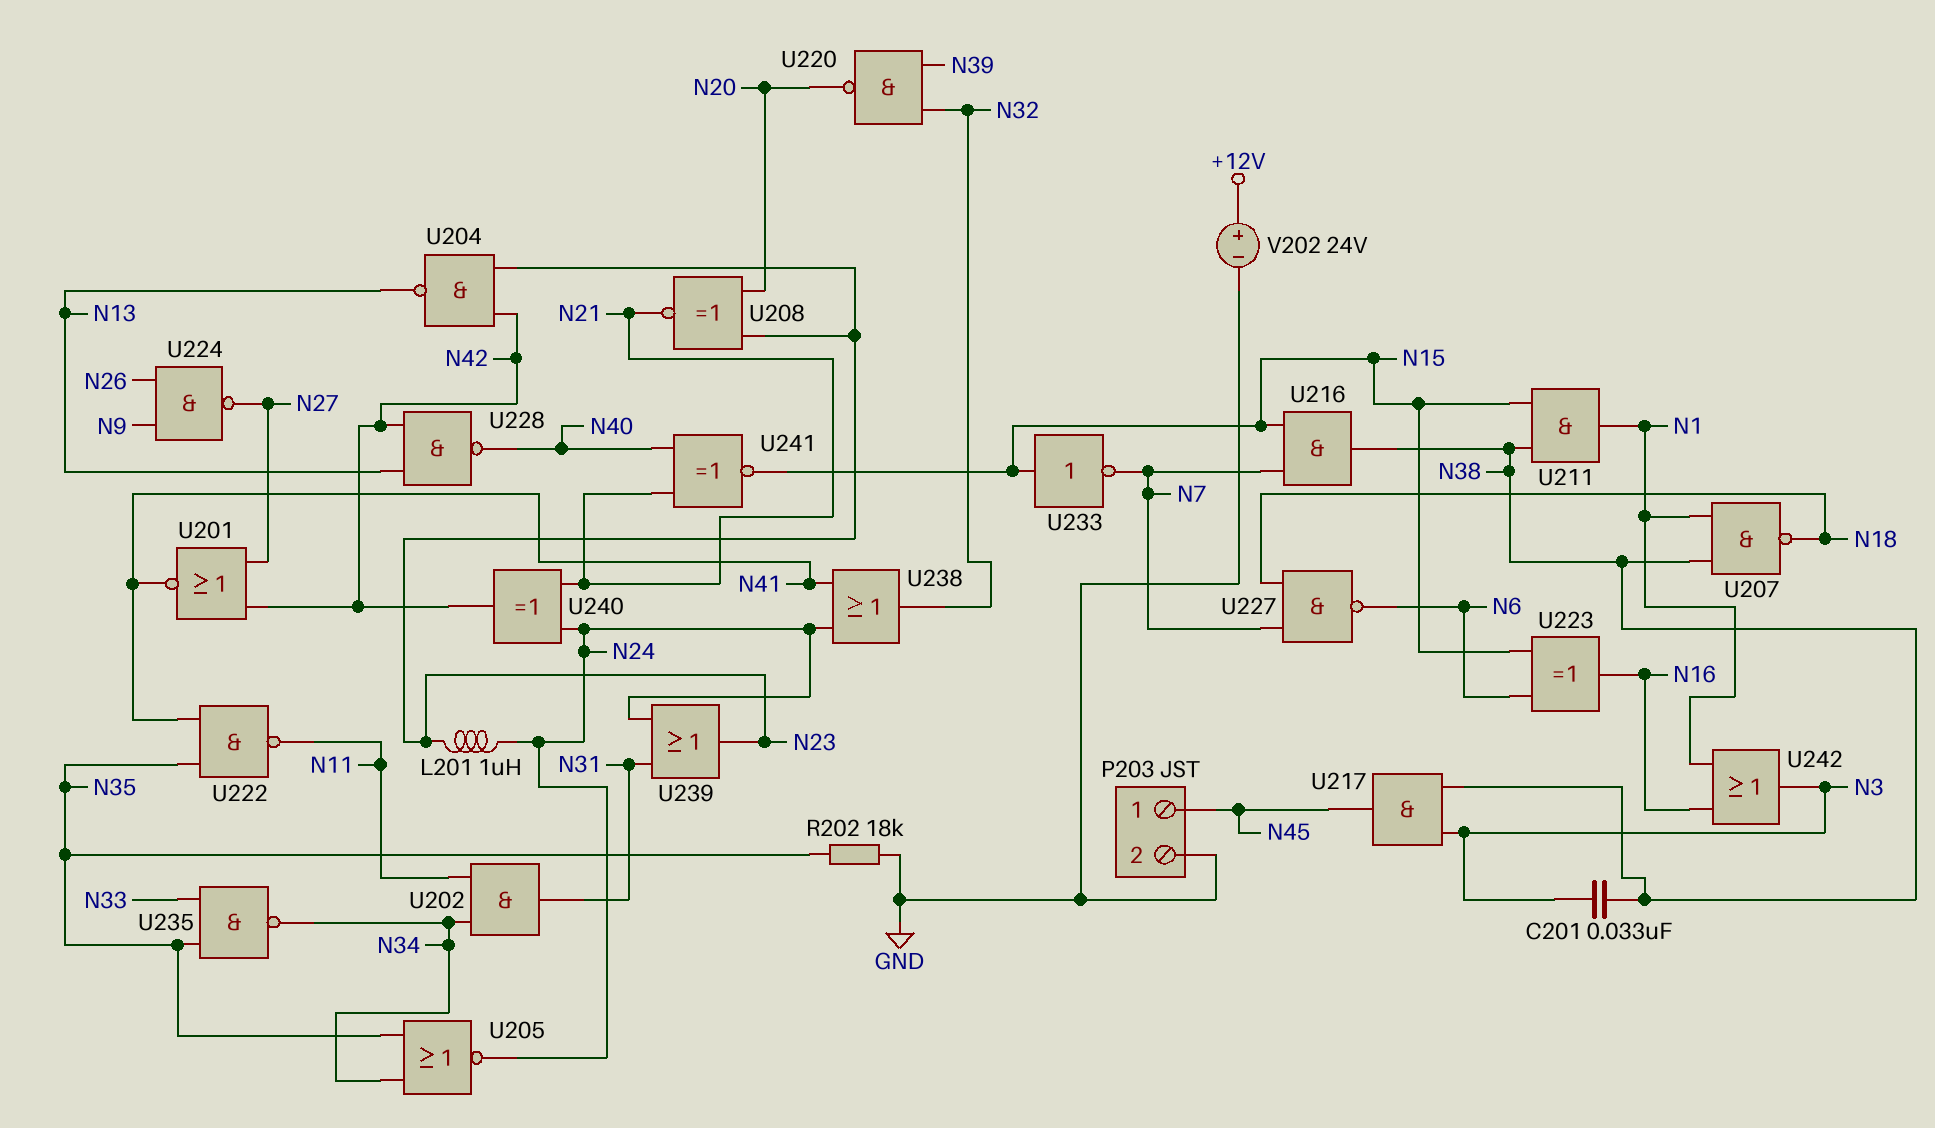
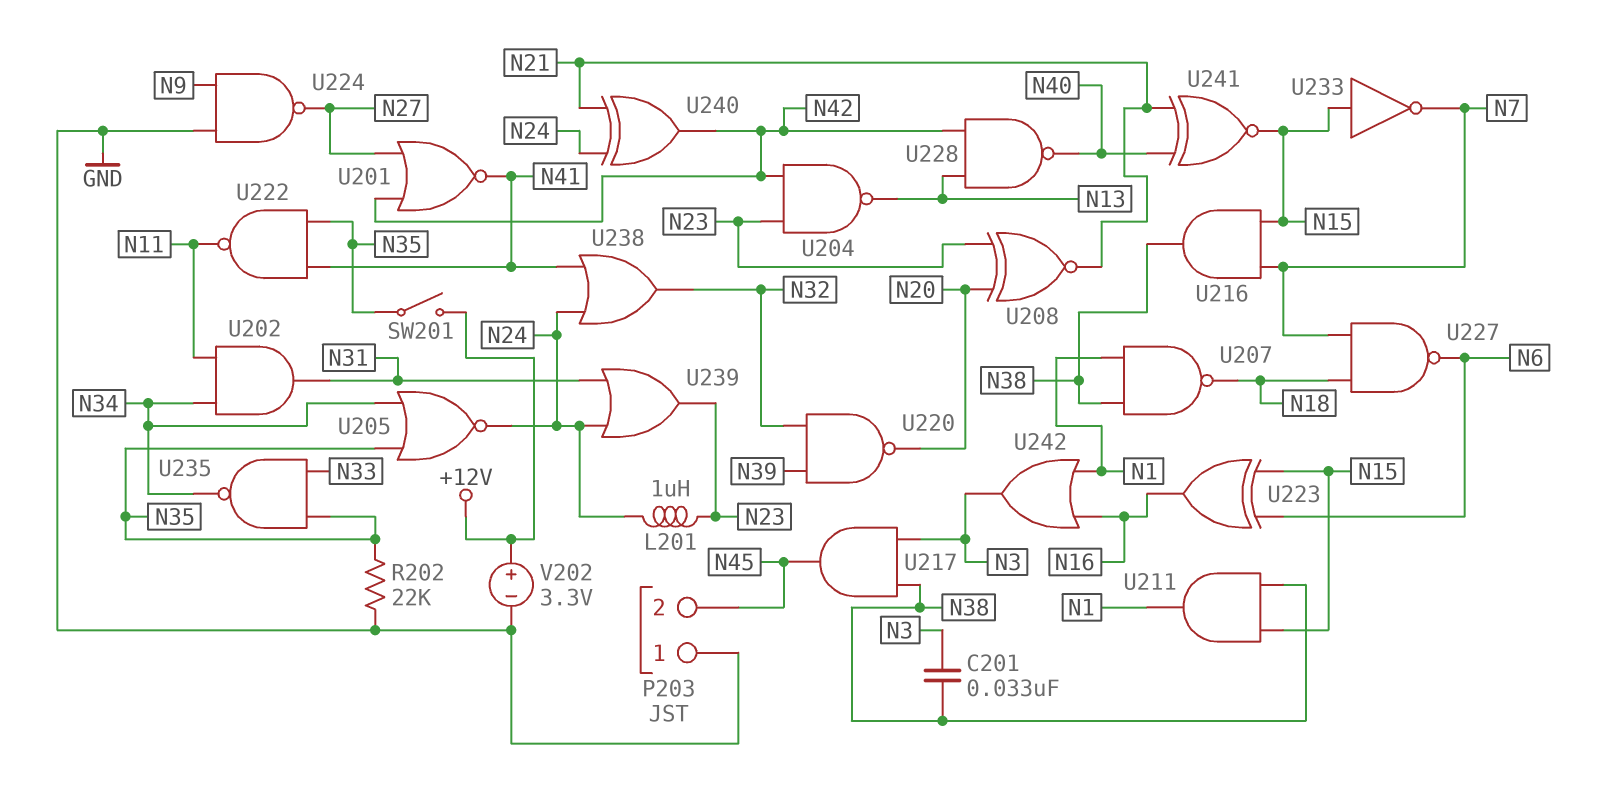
P203 pin 1: N45 -> GND
P203 pin 2: GND -> N45
R202: 18k (GND, N35) -> 22k (GND, N35)
SW201: none -> switch (+12V, N35)
U224: NAND (in N9, in N26, out N27) -> NAND (in GND, in N9, out N27)
V202: 24V (plus +12V, minus GND) -> 3.3V (plus +12V, minus GND)

